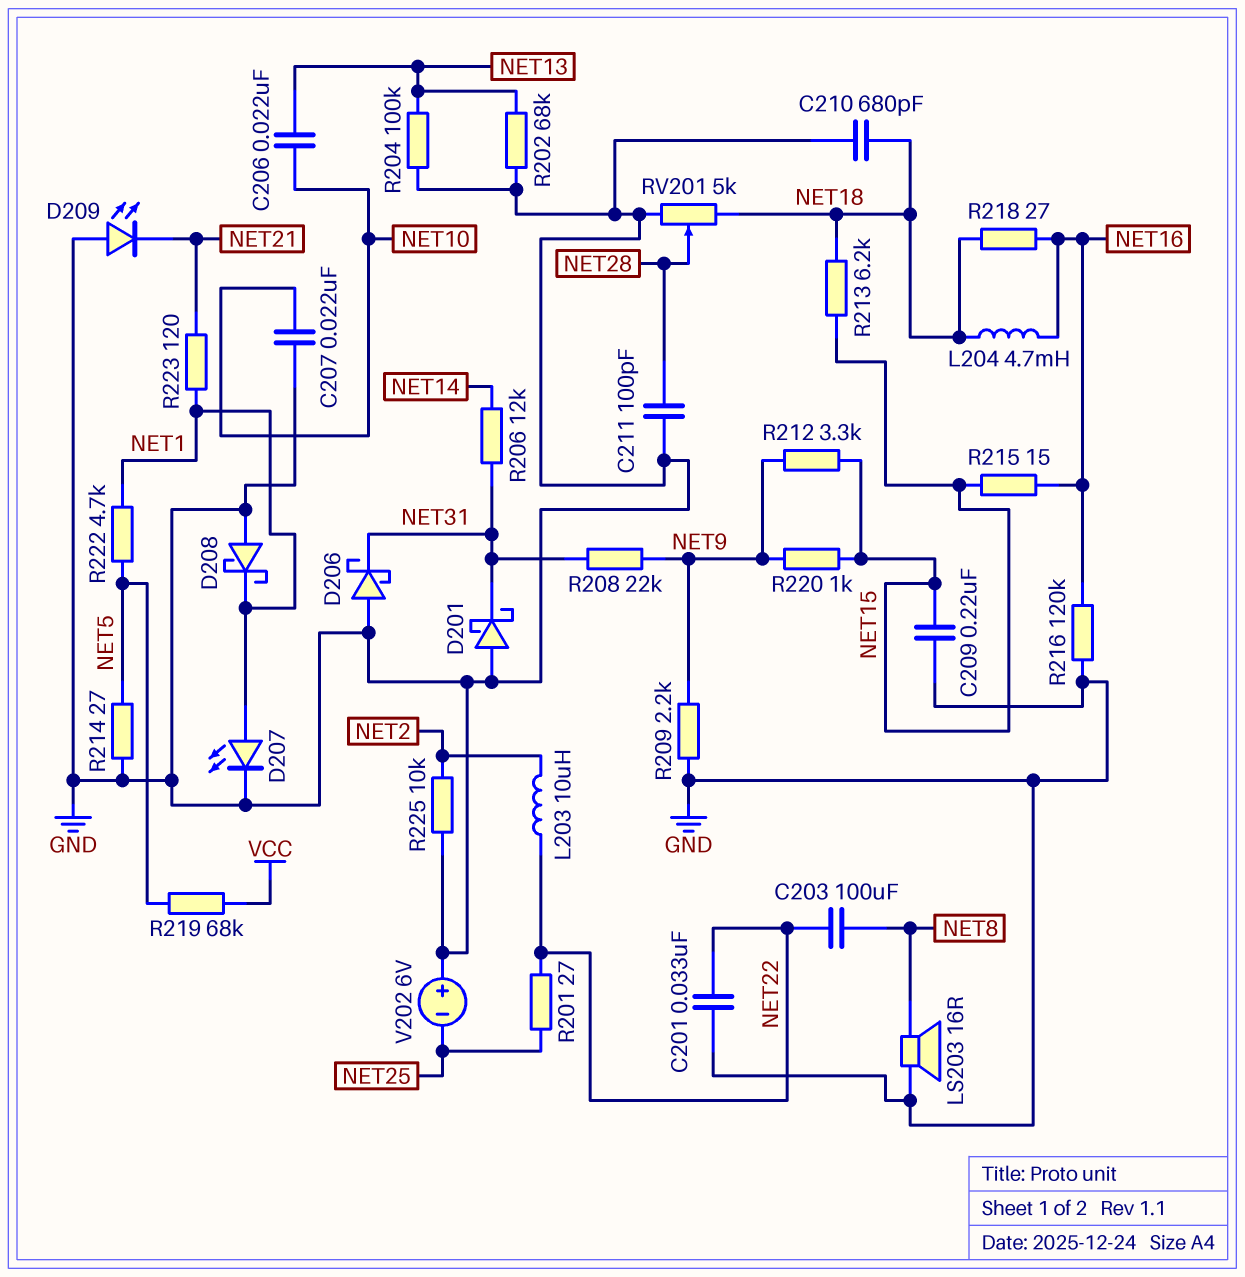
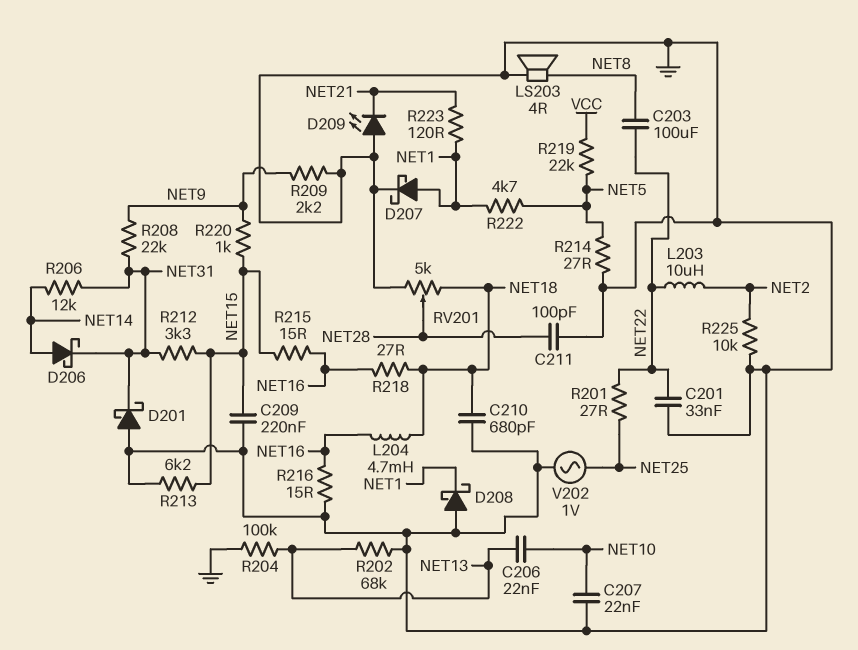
D206: schottky (A GND, K NET31) -> schottky (A NET14, K NET31)
D207: LED (A NET1, K GND) -> schottky (A NET1, K GND)
LS203: speaker 16R (GND, NET8) -> speaker 4R (GND, NET8)
R212: 3.3k (NET9, NET15) -> 3.3k (NET15, NET31)
R213: 6.2k (NET15, NET18) -> 6.2k (GND, NET15)
R216: 120k (GND, NET16) -> 15 (GND, NET16)
R219: 68k (NET5, VCC) -> 22k (NET5, VCC)
V202: 6V (plus GND, minus NET25) -> AC 1V (GND, NET25)

